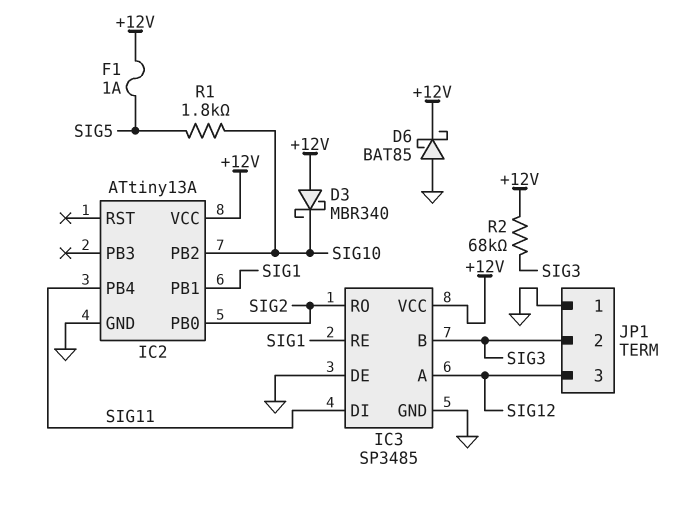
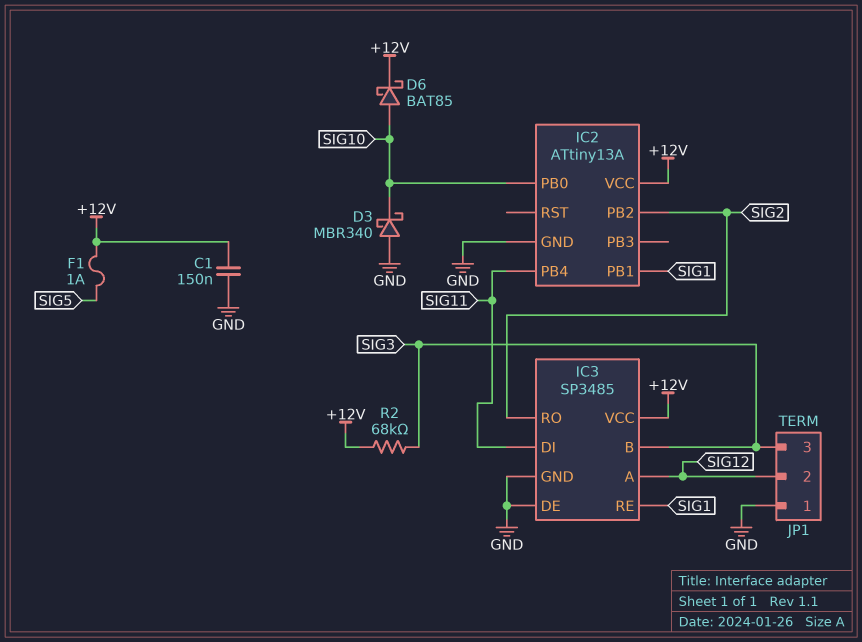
C1: none -> 150nF (+12V, GND)
D3: schottky MBR340 (A +12V, K SIG10) -> schottky MBR340 (A GND, K SIG10)
D6: schottky BAT85 (A GND, K +12V) -> schottky BAT85 (A SIG10, K +12V)
IC2 pin PB0: SIG2 -> SIG10
IC2 pin PB2: SIG10 -> SIG2
JP1 pin 2: SIG3 -> SIG12
JP1 pin 3: SIG12 -> SIG3
R1: 1.8k (SIG5, SIG10) -> none

